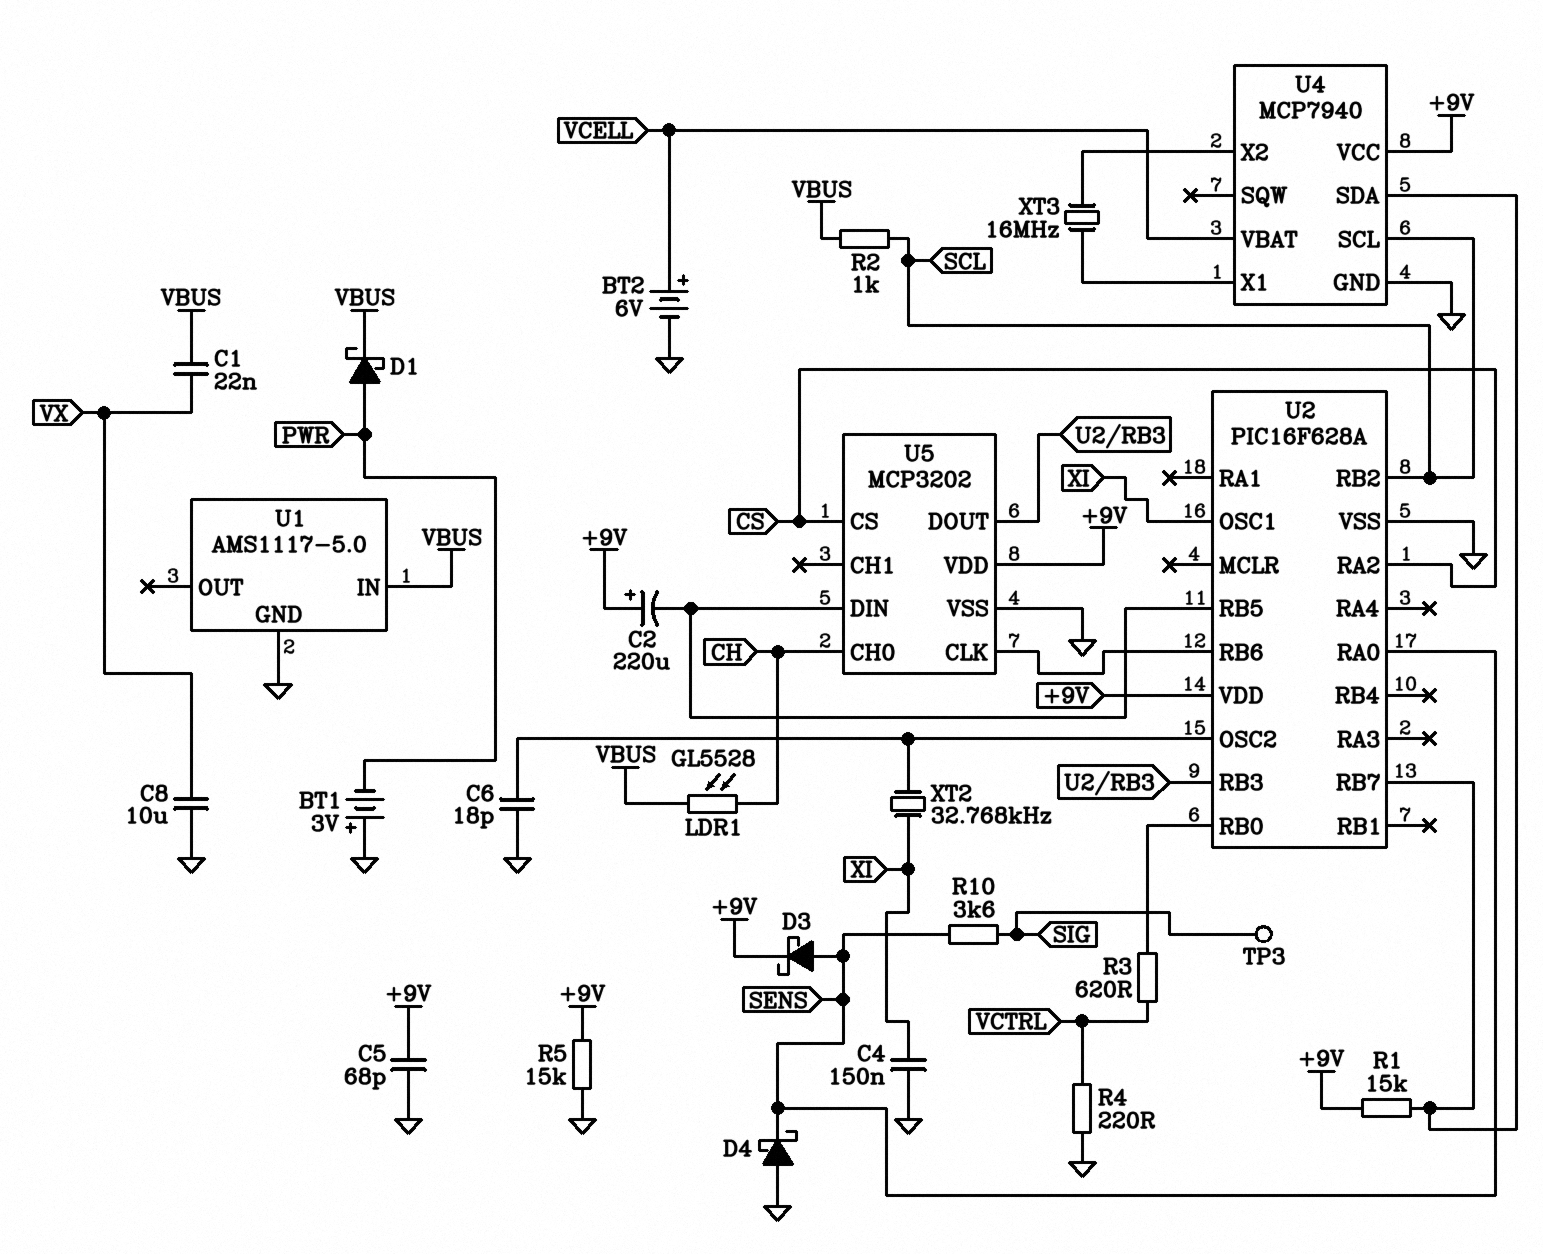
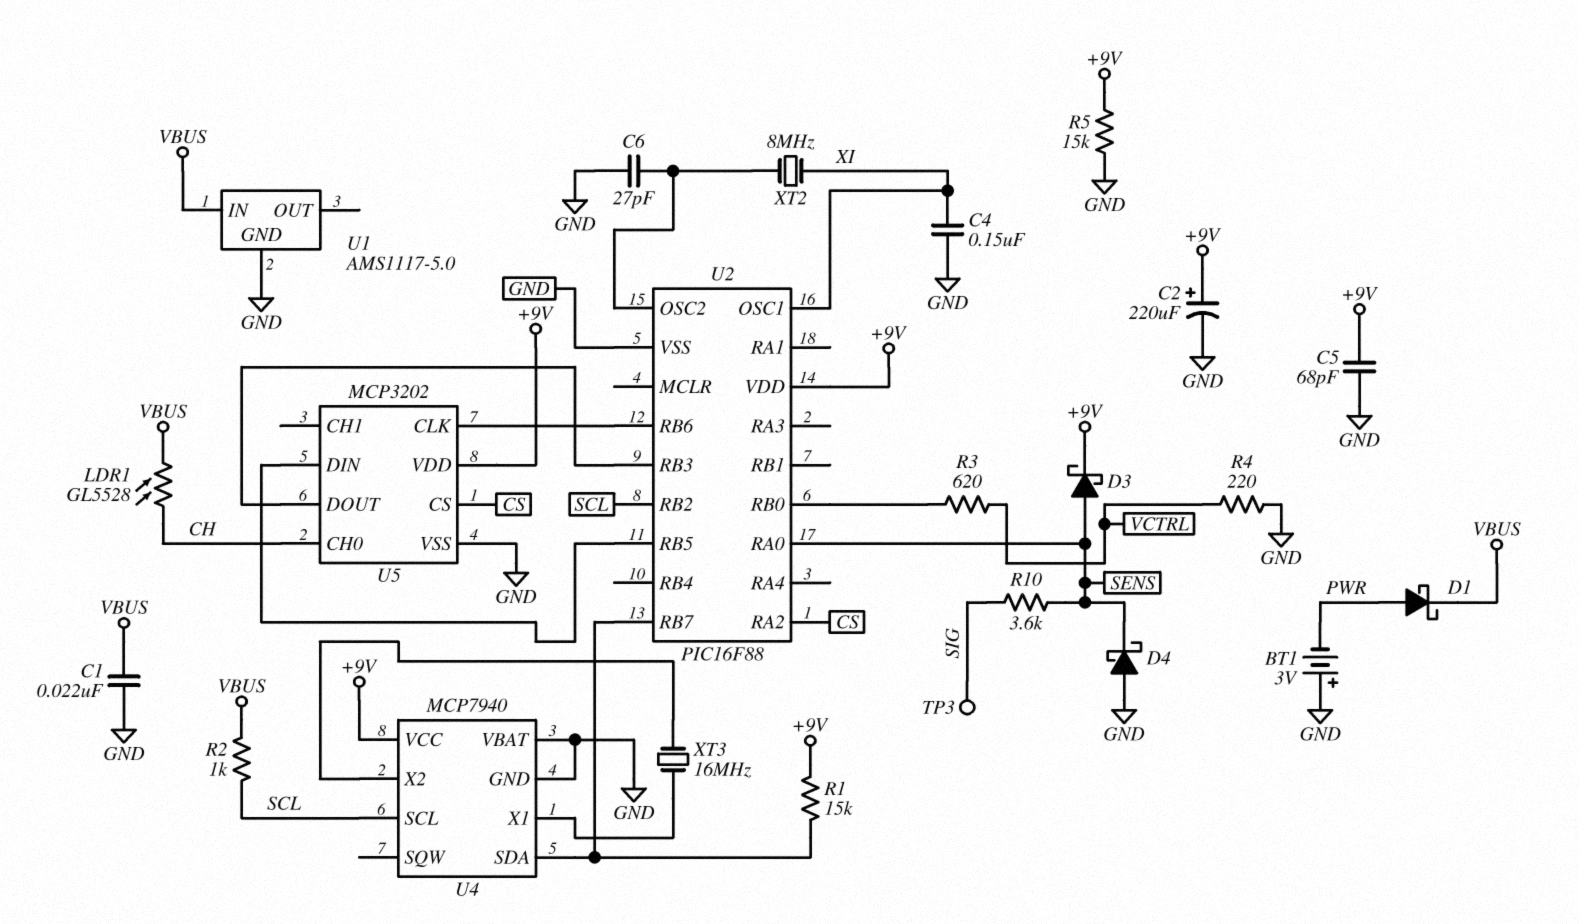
BT2: 6V (plus VCELL, minus GND) -> none
C1: 22nF (VBUS, VX) -> 22nF (GND, VBUS)
C2: 220uF (plus +9V, minus U2/RB5) -> 220uF (plus +9V, minus GND)
C6: 18pF (GND, U2/OSC2) -> 27pF (GND, U2/OSC2)
C8: 10uF (GND, VX) -> none
U2: PIC16F628A -> PIC16F88
U4 pin VBAT: VCELL -> GND
XT2: 32.768kHz (U2/OSC2, XI) -> 8MHz (U2/OSC2, XI)

